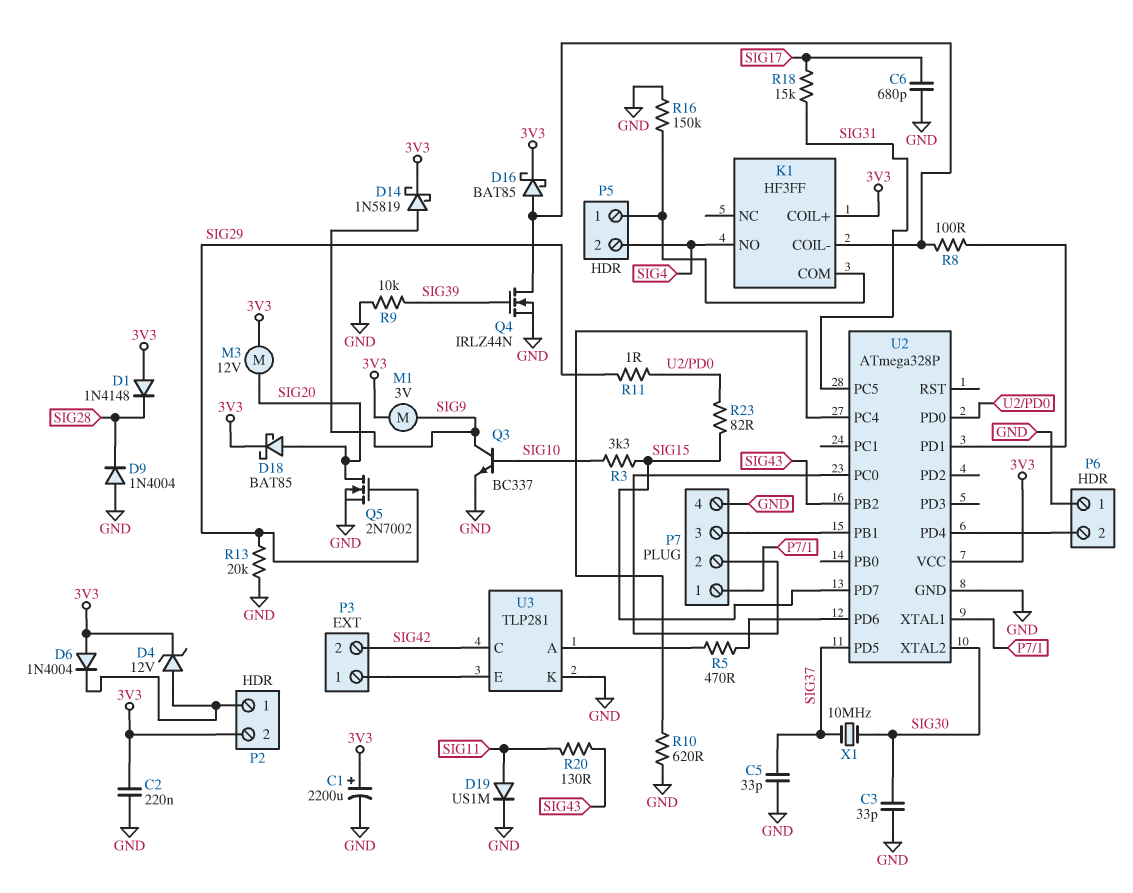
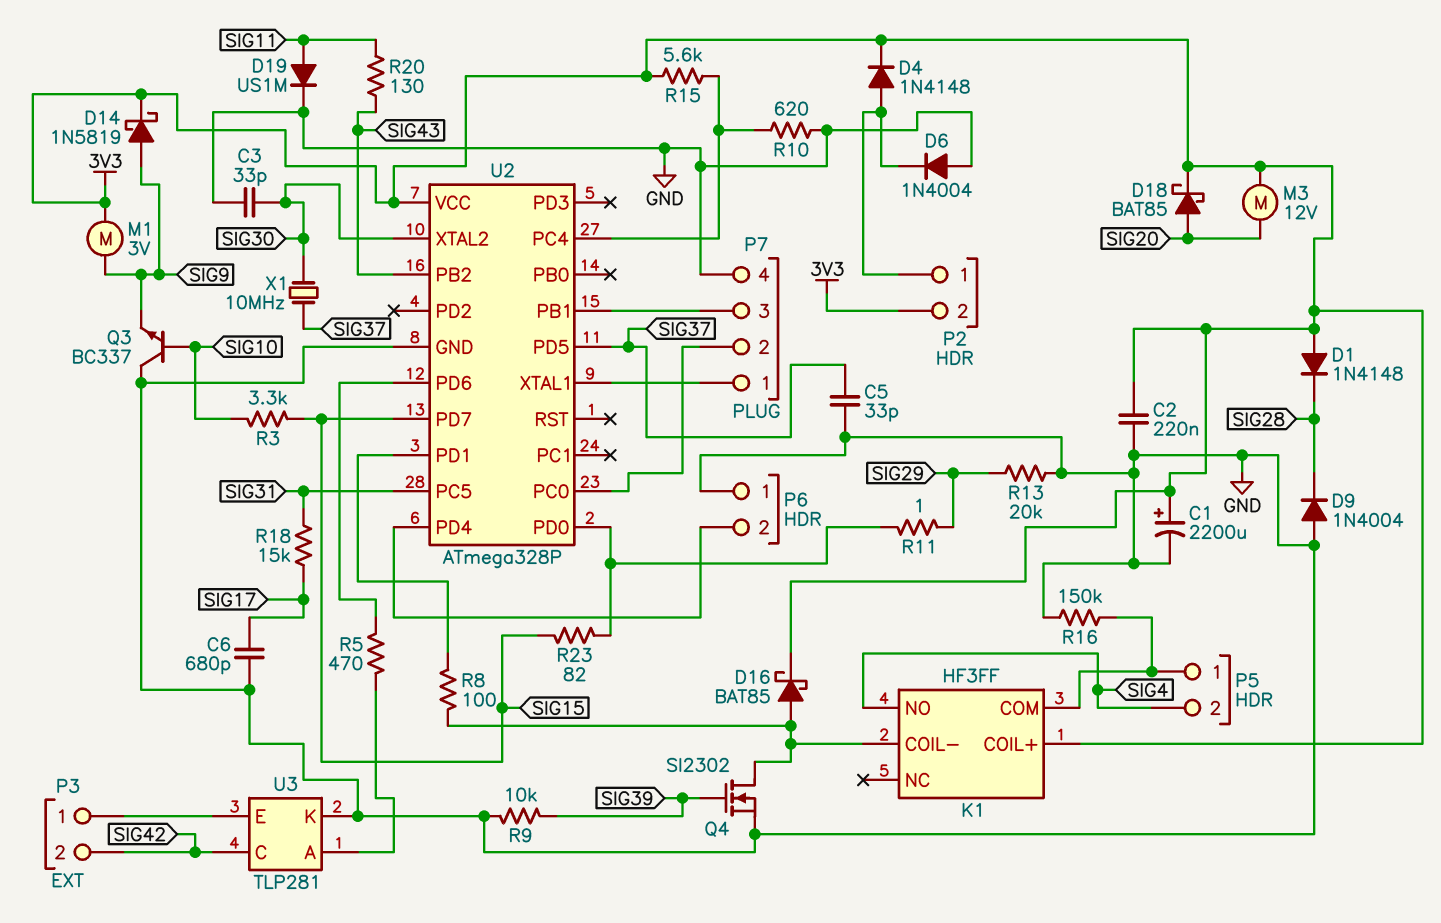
D4: zener 12V (A P2/1, K 3V3) -> diode 1N4148 (A P2/1, K 3V3)
D6: diode 1N4004 (A 3V3, K P2/1) -> diode 1N4004 (A GND, K P2/1)
Q3: NPN BC337 (B SIG10, C SIG9, E GND) -> NPN BC337 (B SIG10, C GND, E SIG9)
Q4: NMOS IRLZ44N (G SIG39, D K1/COIL-, S GND) -> NMOS SI2302 (G SIG39, D K1/COIL-, S GND)
Q5: NMOS 2N7002 (G SIG29, D SIG20, S GND) -> none
R15: none -> 5.6k (3V3, U2/PC4)

